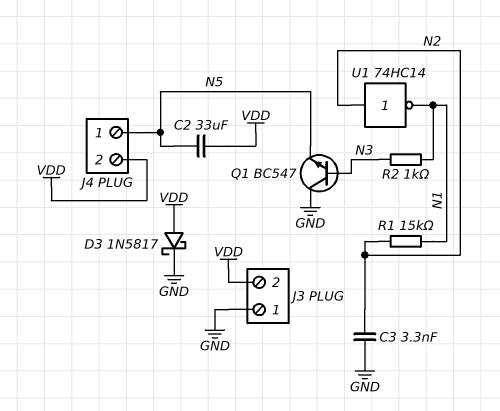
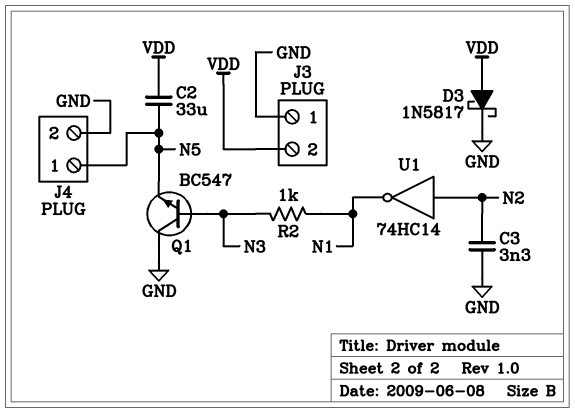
J4 pin 2: VDD -> GND
R1: 15k (N1, N2) -> none

